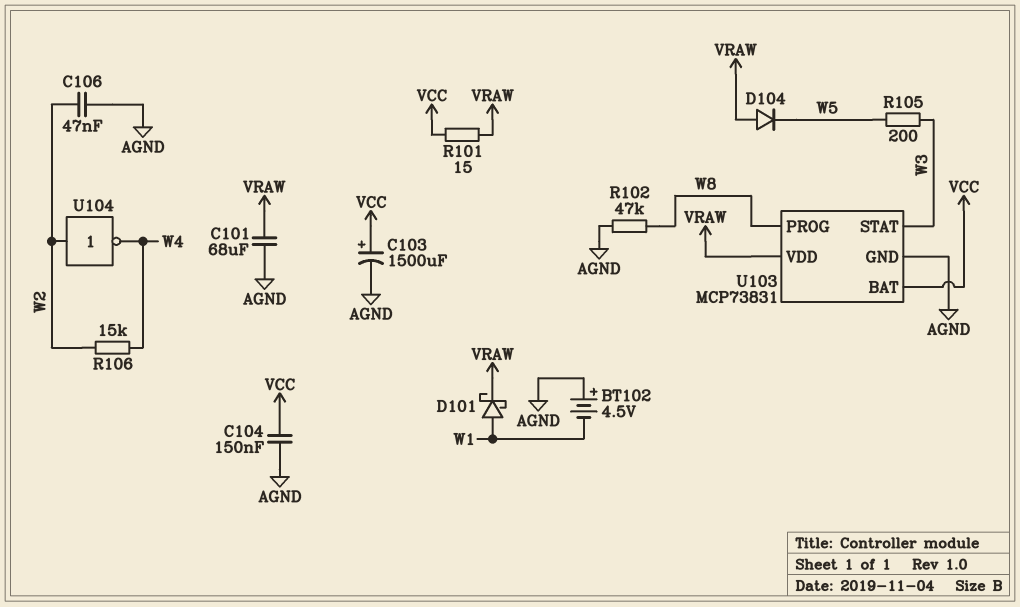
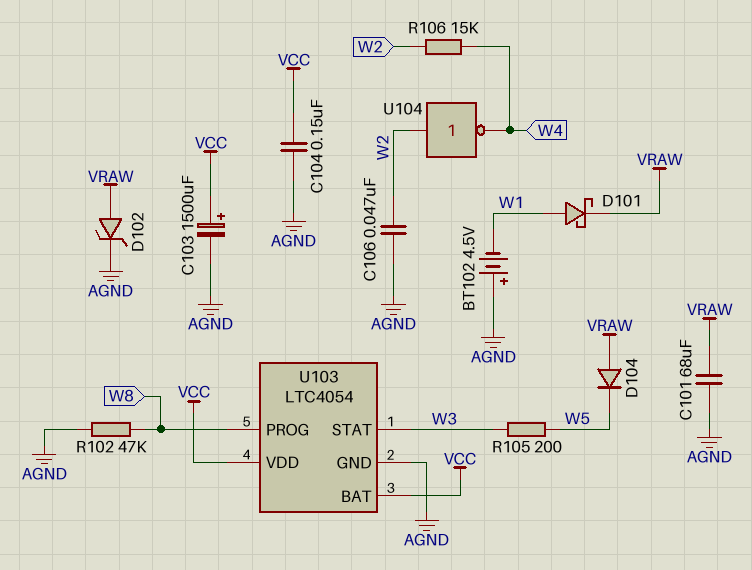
D102: none -> zener (A VRAW, K AGND)
R101: 15 (VCC, VRAW) -> none
U103: MCP73831 -> LTC4054
U103 pin VDD: VRAW -> VCC

